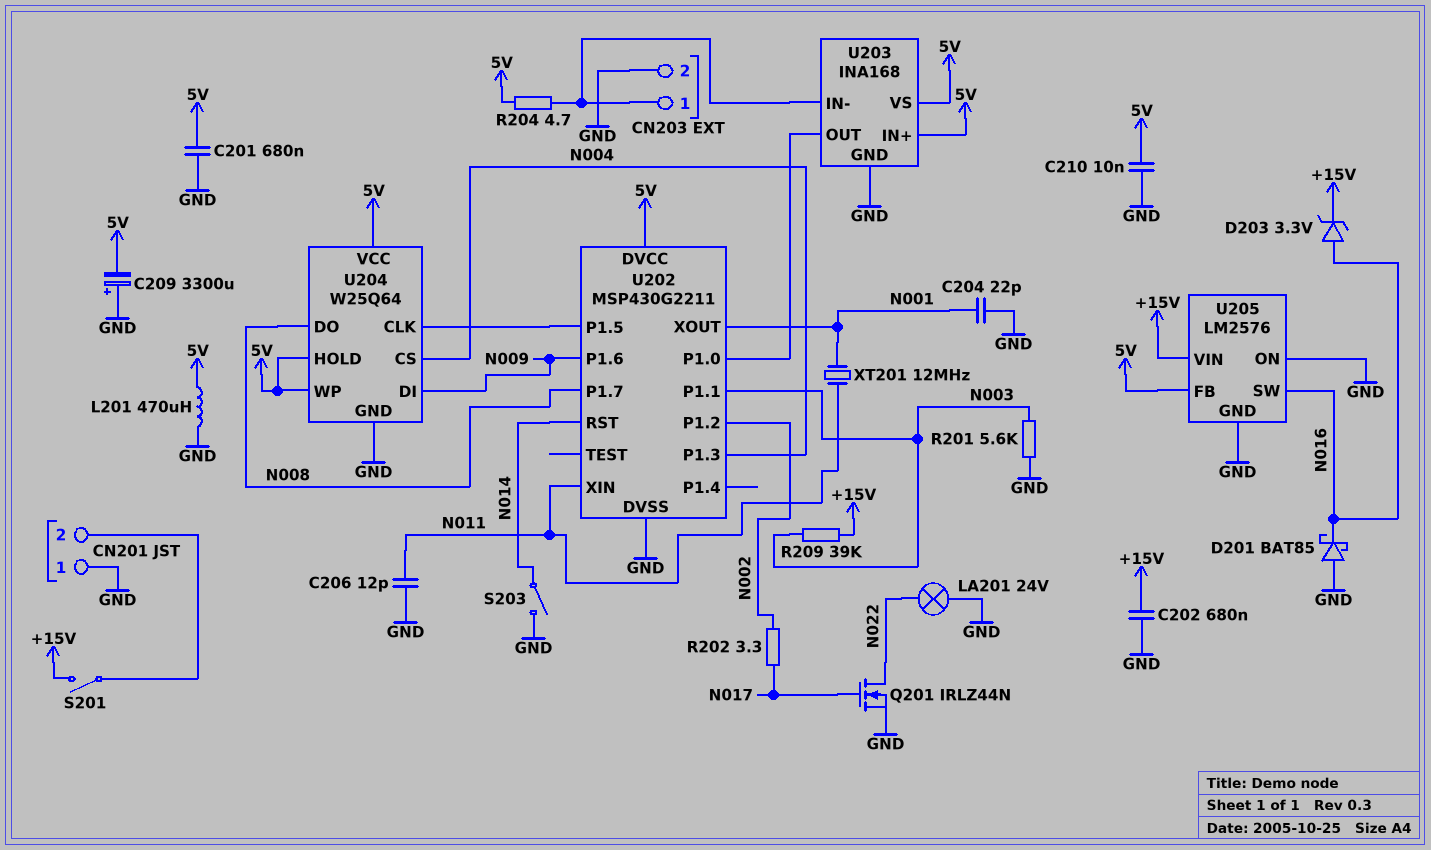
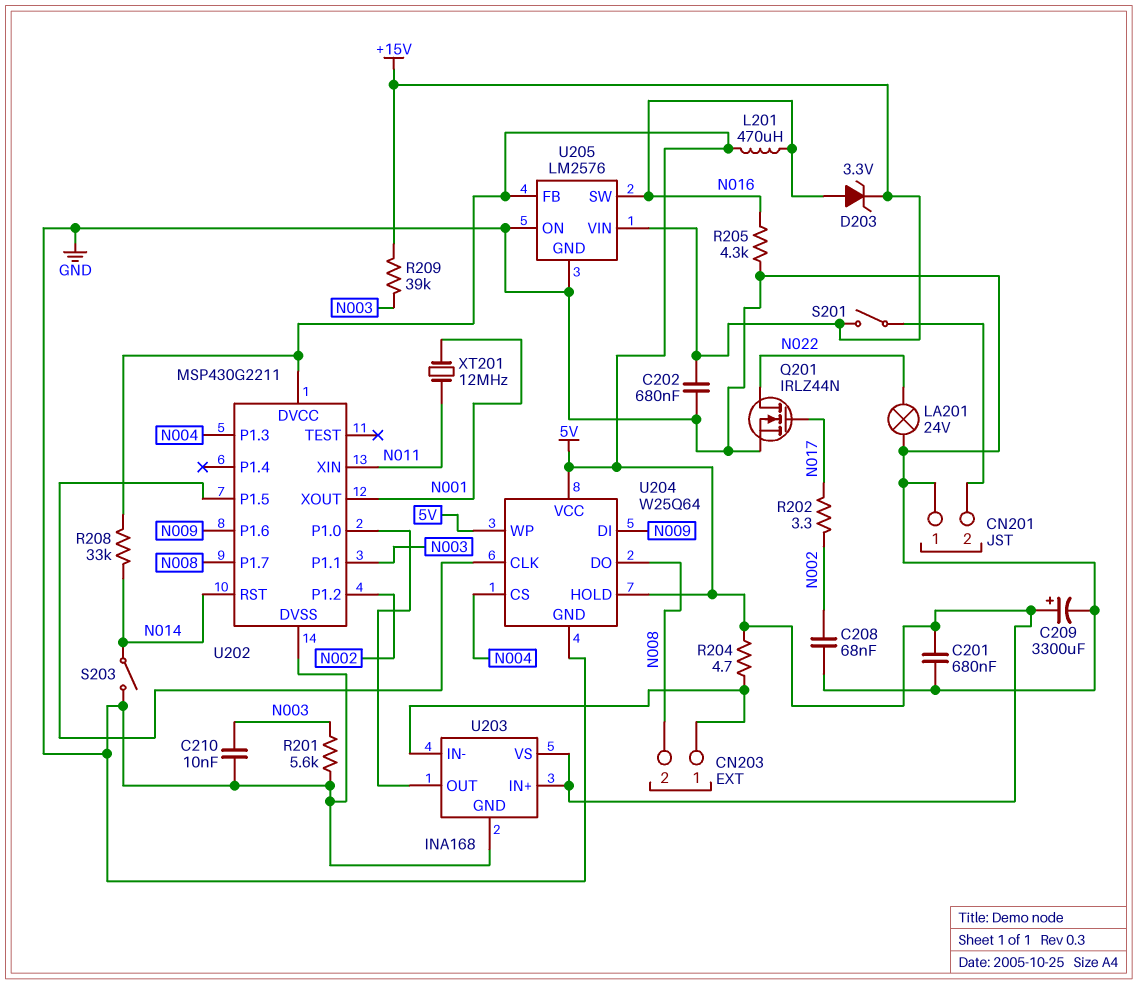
C204: 22pF (GND, N001) -> none
C206: 12pF (GND, N011) -> none
C208: none -> 68nF (GND, N002)
C209: 3300uF (plus GND, minus 5V) -> 3300uF (plus 5V, minus GND)
C210: 10nF (5V, GND) -> 10nF (GND, N003)
CN203 pin 2: GND -> N008
D201: schottky BAT85 (A GND, K N016) -> none
L201: 470uH (5V, GND) -> 470uH (5V, N016)
R205: none -> 4.3k (GND, N016)
R208: none -> 33k (5V, N014)

